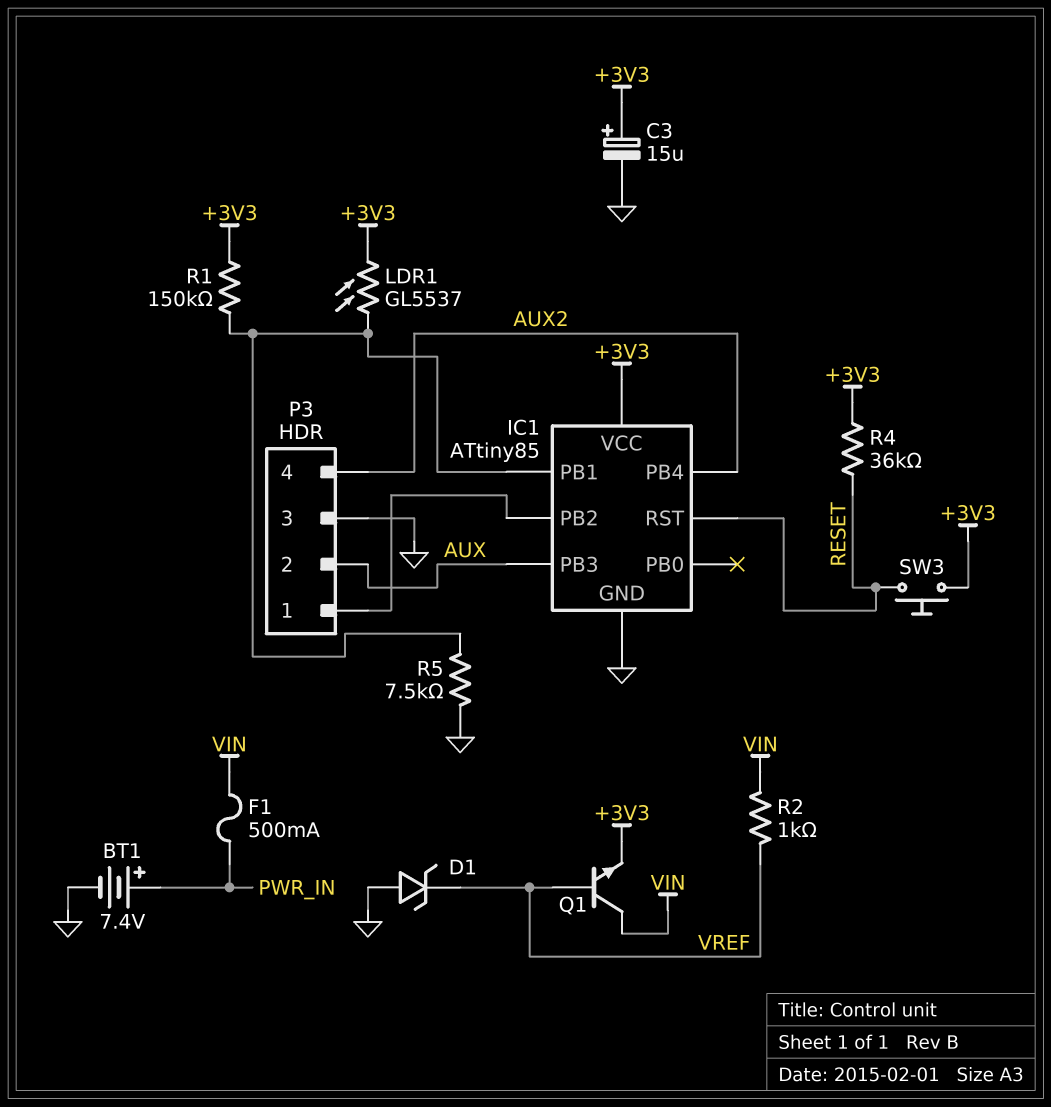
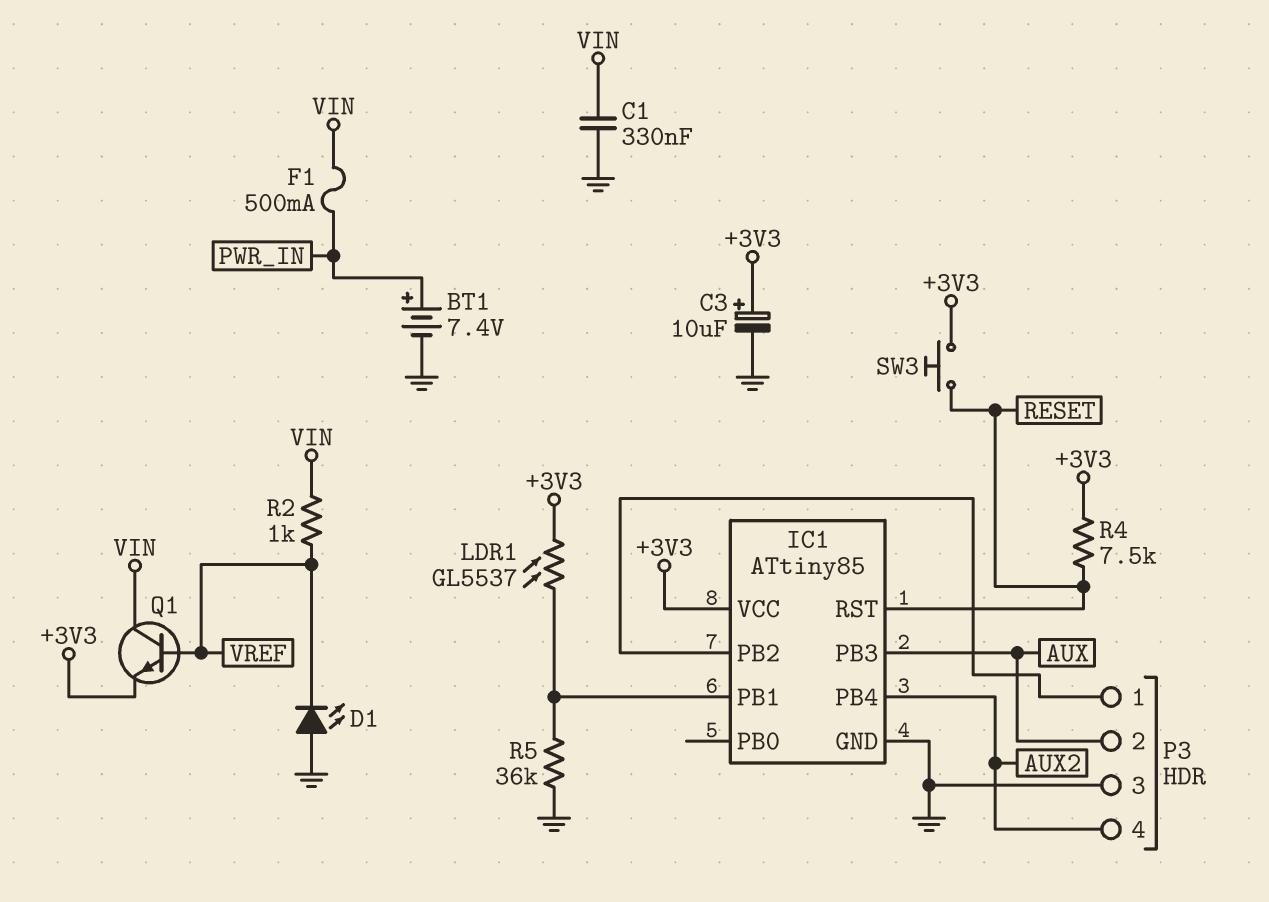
C1: none -> 330nF (GND, VIN)
C3: 15uF (plus +3V3, minus GND) -> 10uF (plus +3V3, minus GND)
D1: zener (A GND, K VREF) -> LED (A GND, K VREF)
R1: 150k (+3V3, IC1/PB1) -> none
R4: 36k (+3V3, RESET) -> 7.5k (+3V3, RESET)
R5: 7.5k (GND, IC1/PB1) -> 36k (GND, IC1/PB1)

